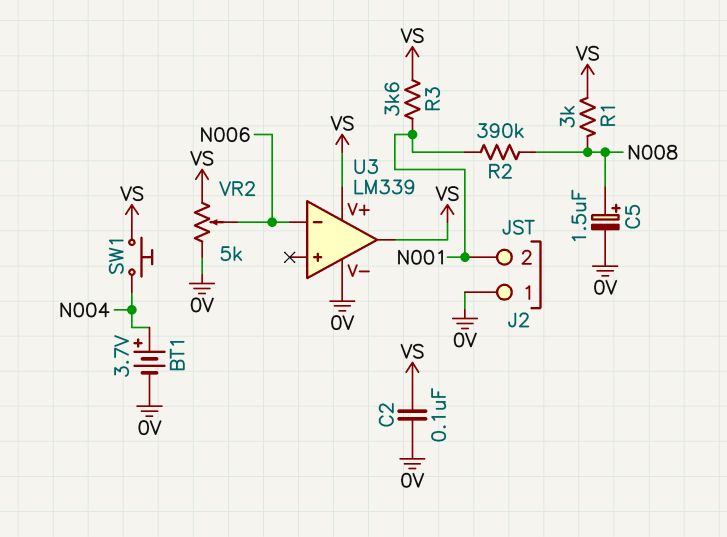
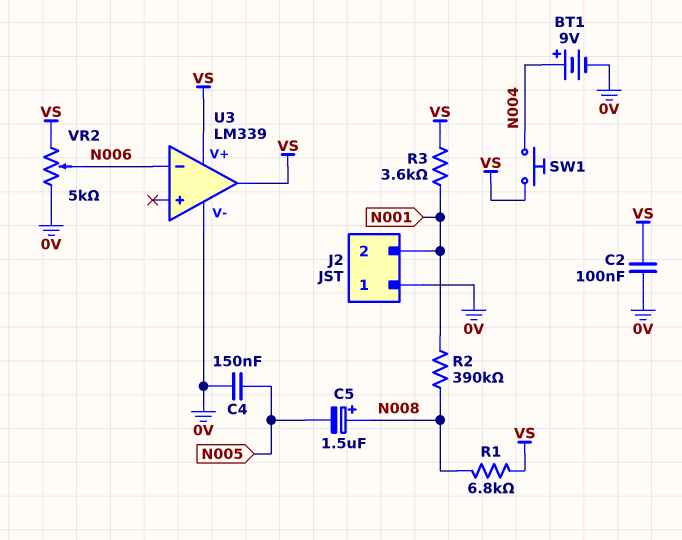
BT1: 3.7V (plus N004, minus 0V) -> 9V (plus N004, minus 0V)
C4: none -> 150nF (0V, N005)
C5: 1.5uF (plus N008, minus 0V) -> 1.5uF (plus N008, minus N005)
R1: 3k (N008, VS) -> 6.8k (N008, VS)

